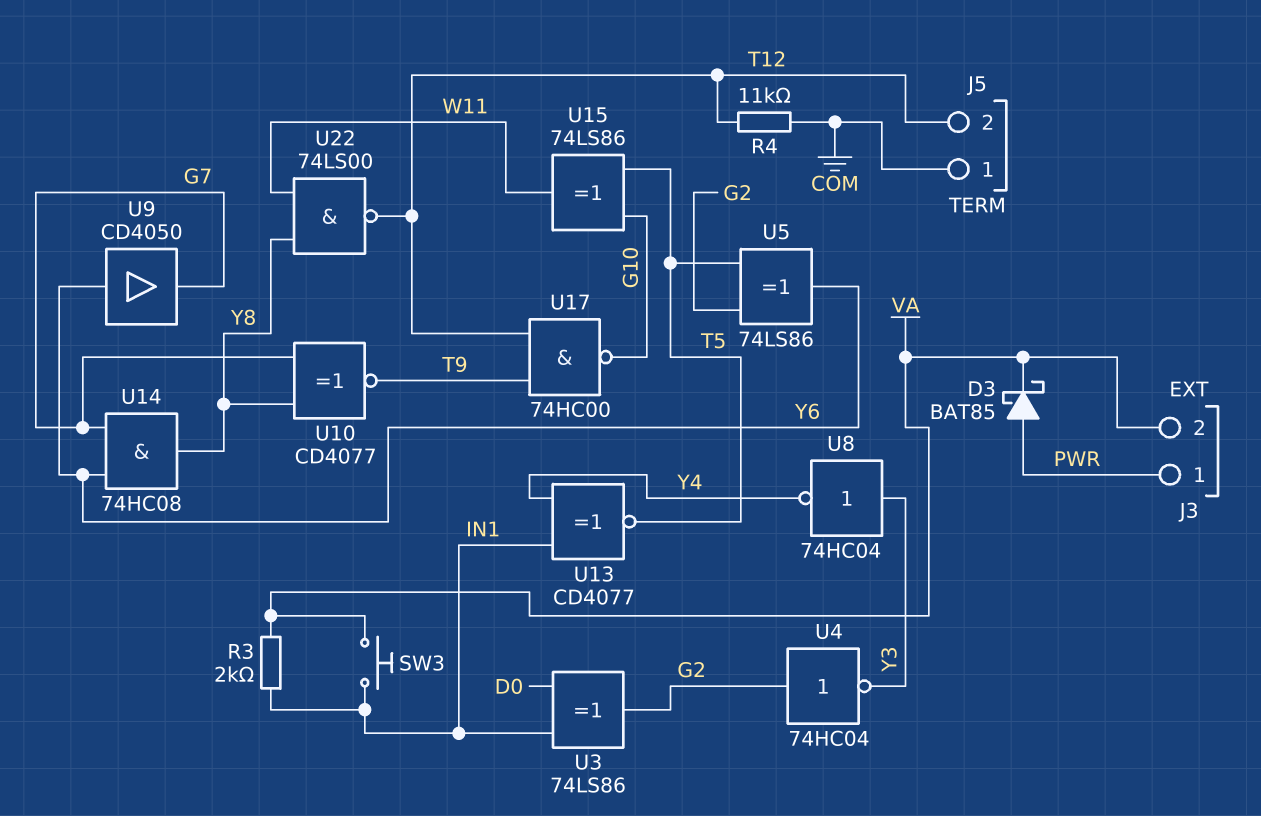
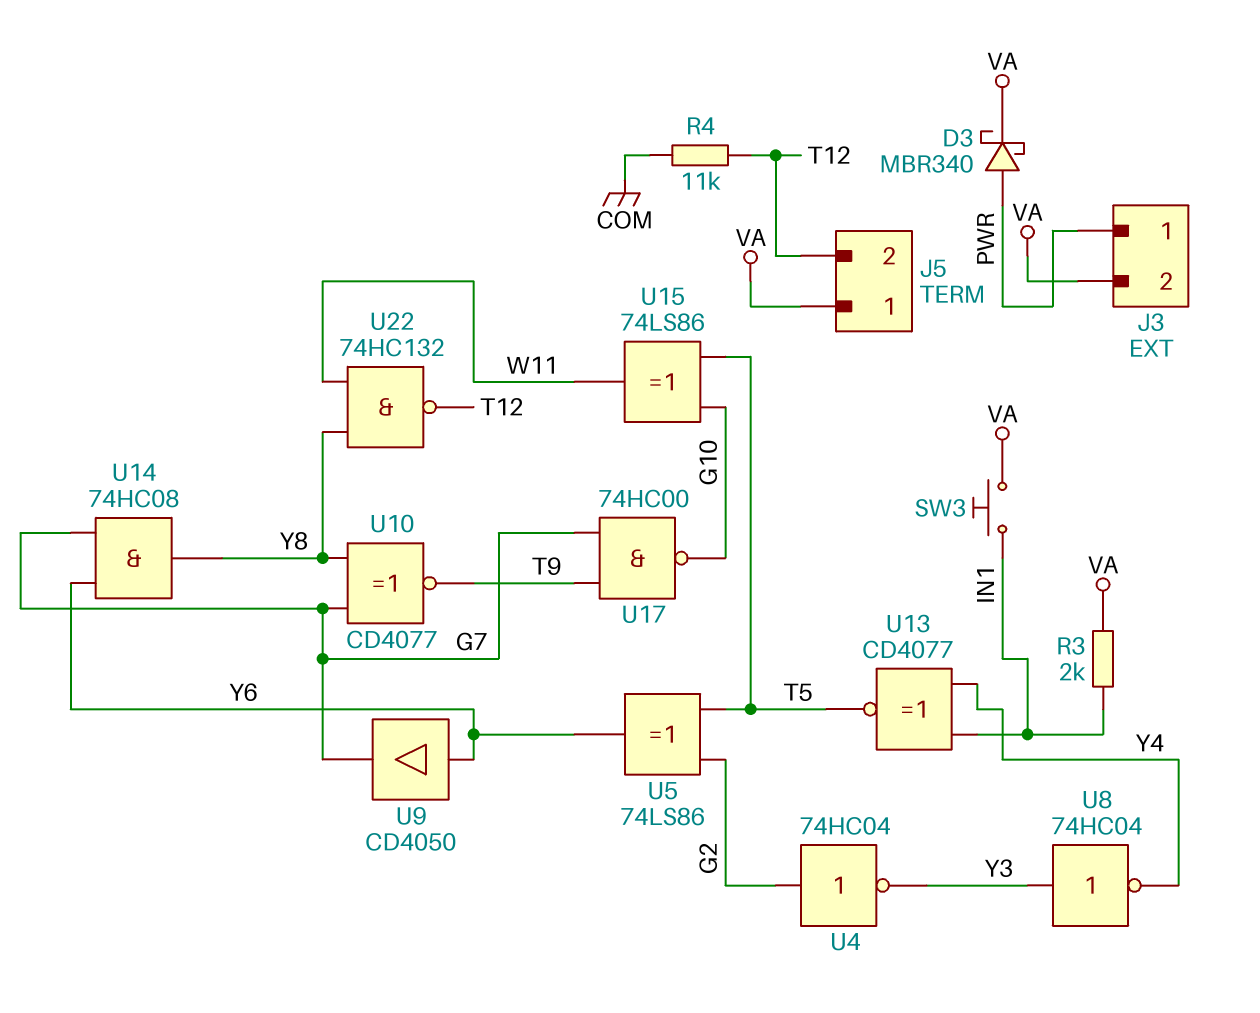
D3: schottky BAT85 (A PWR, K VA) -> schottky MBR340 (A PWR, K VA)
J5 pin 1: COM -> VA
U3: XOR 74LS86 (in D0, in IN1, out G2) -> none
U17: NAND 74HC00 (in T9, in T12, out G10) -> NAND 74HC00 (in G7, in T9, out G10)
U22: NAND 74LS00 (in W11, in Y8, out T12) -> NAND 74HC132 (in W11, in Y8, out T12)

